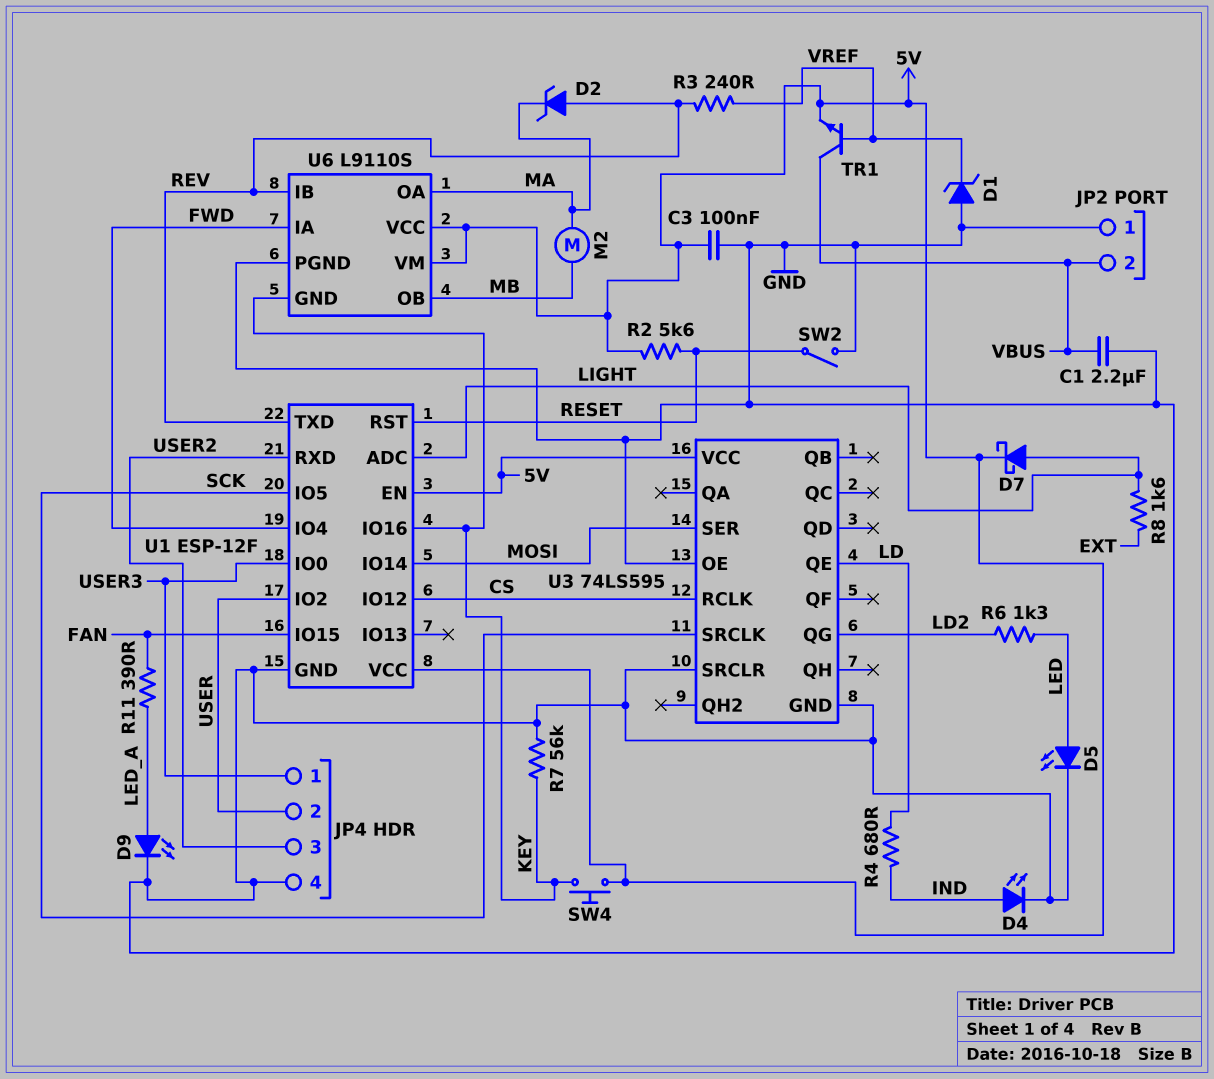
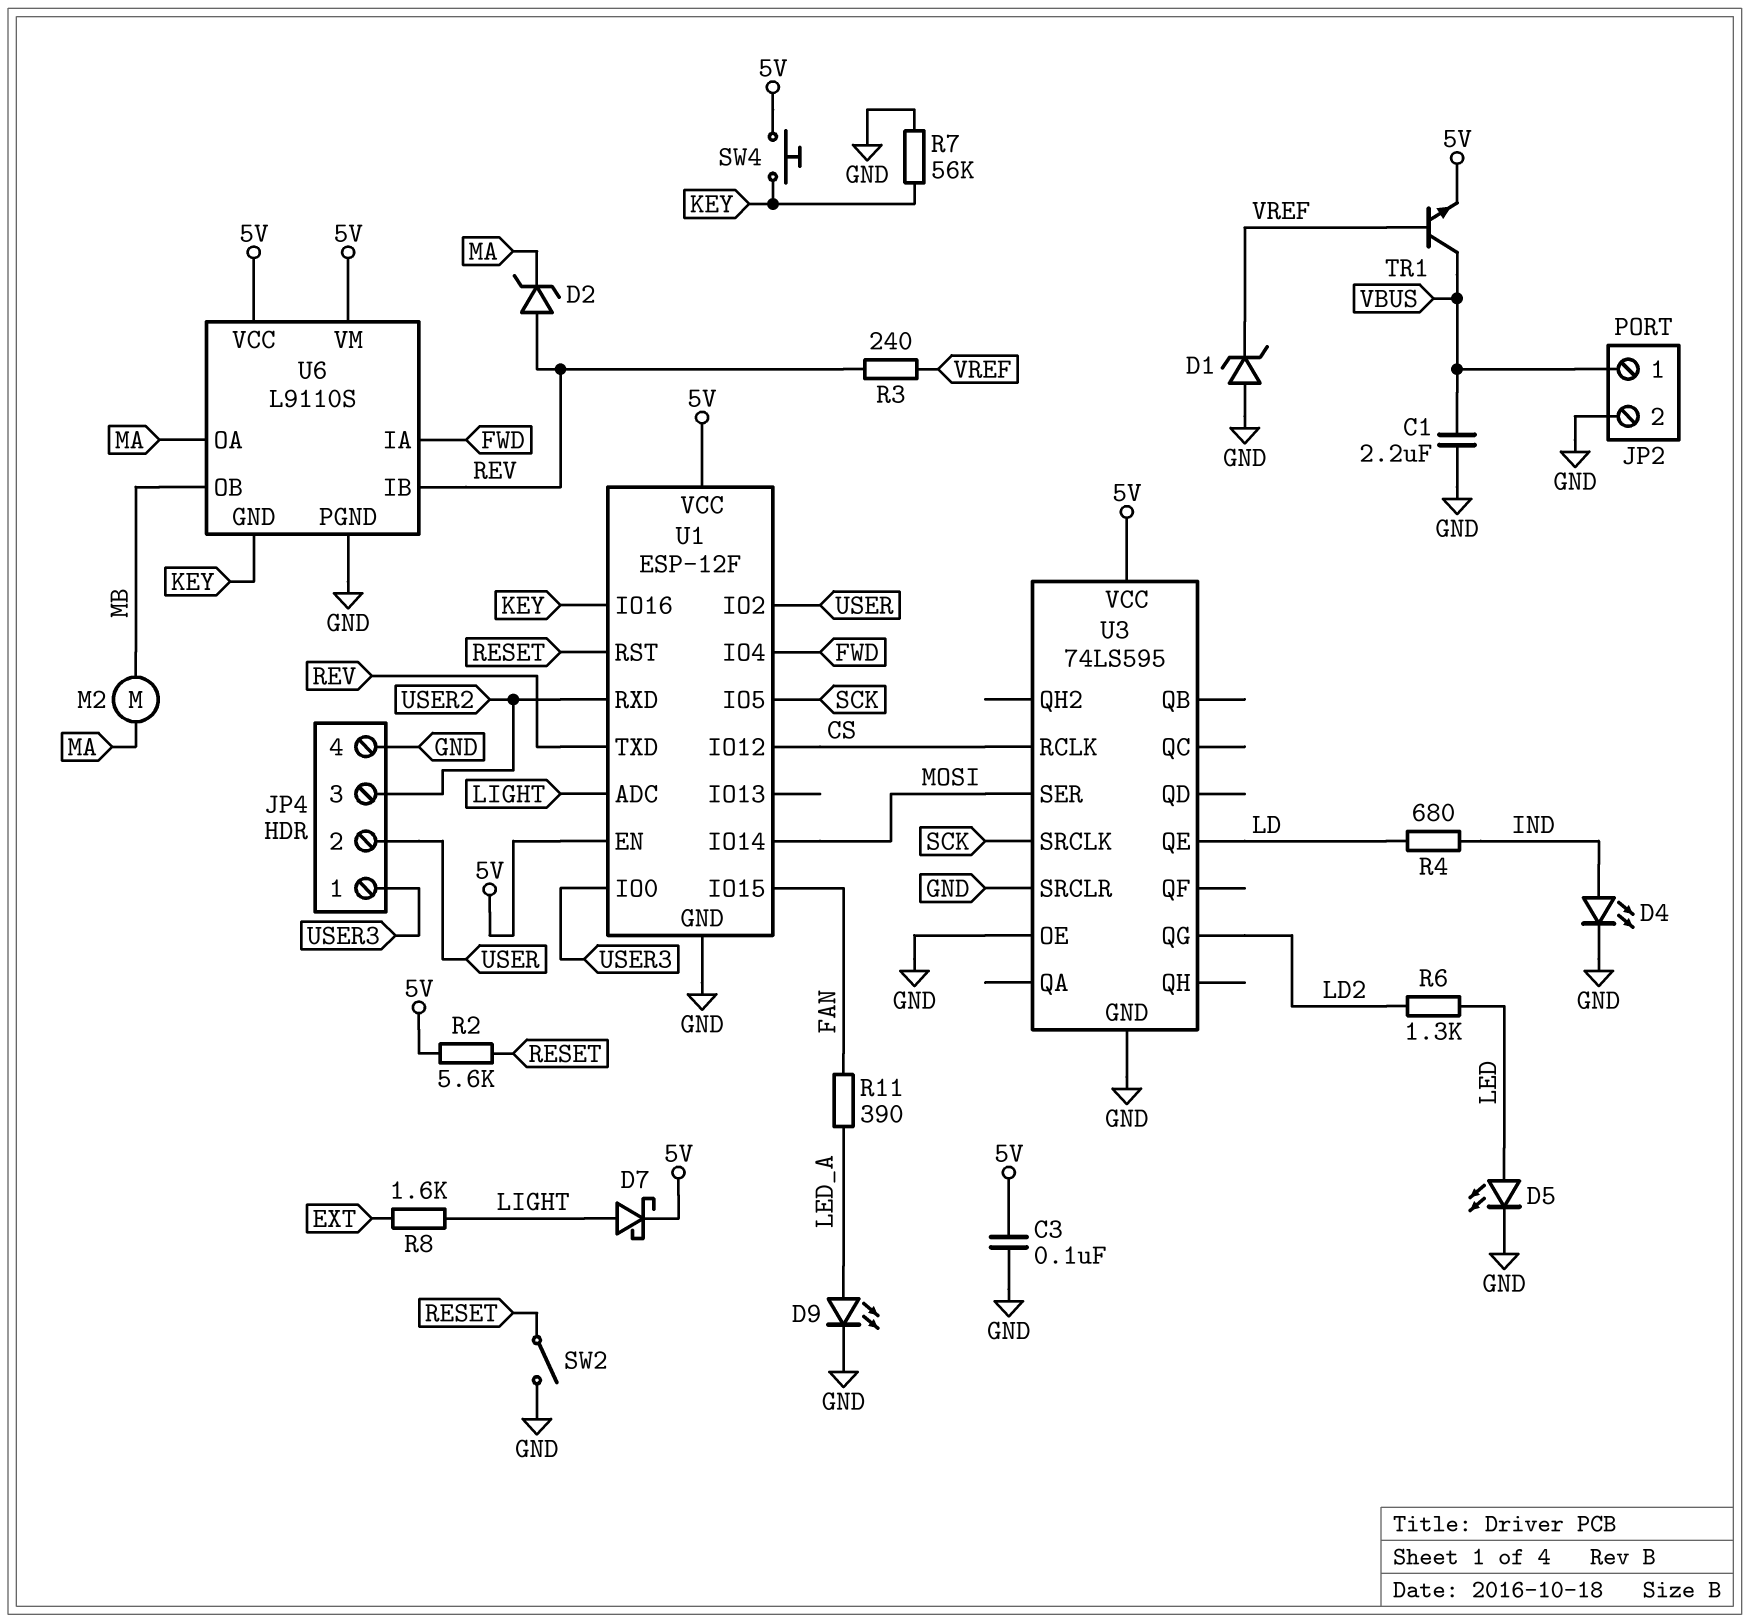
JP2 pin 1: GND -> VBUS
JP2 pin 2: VBUS -> GND

